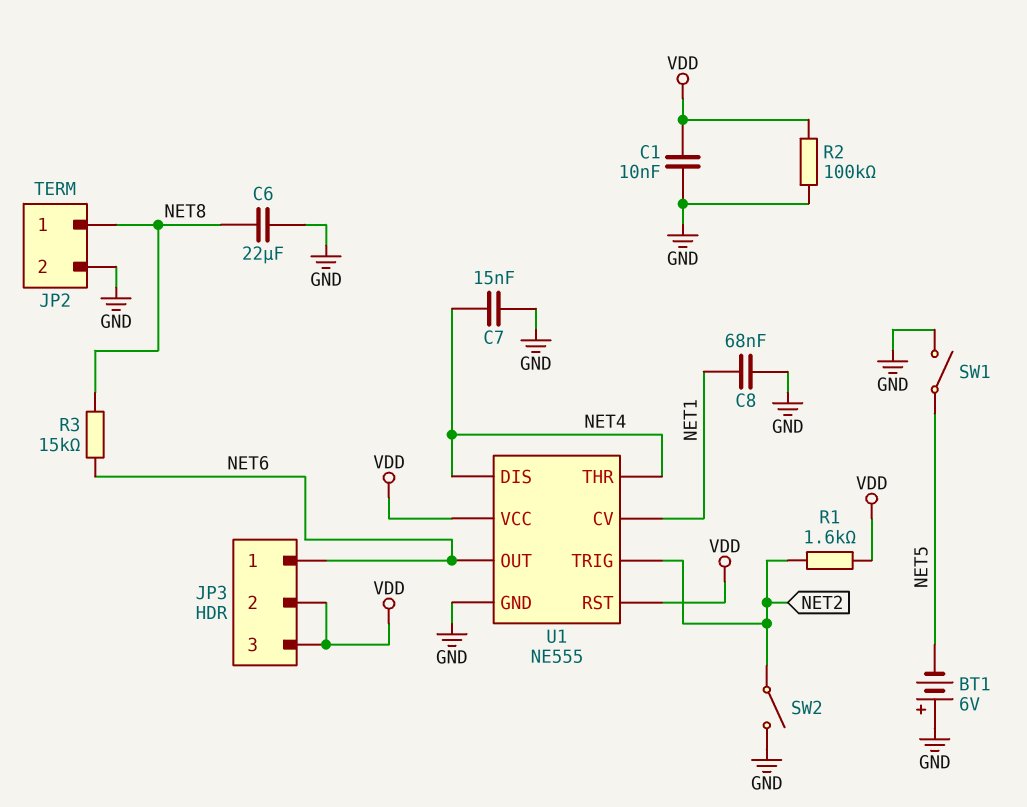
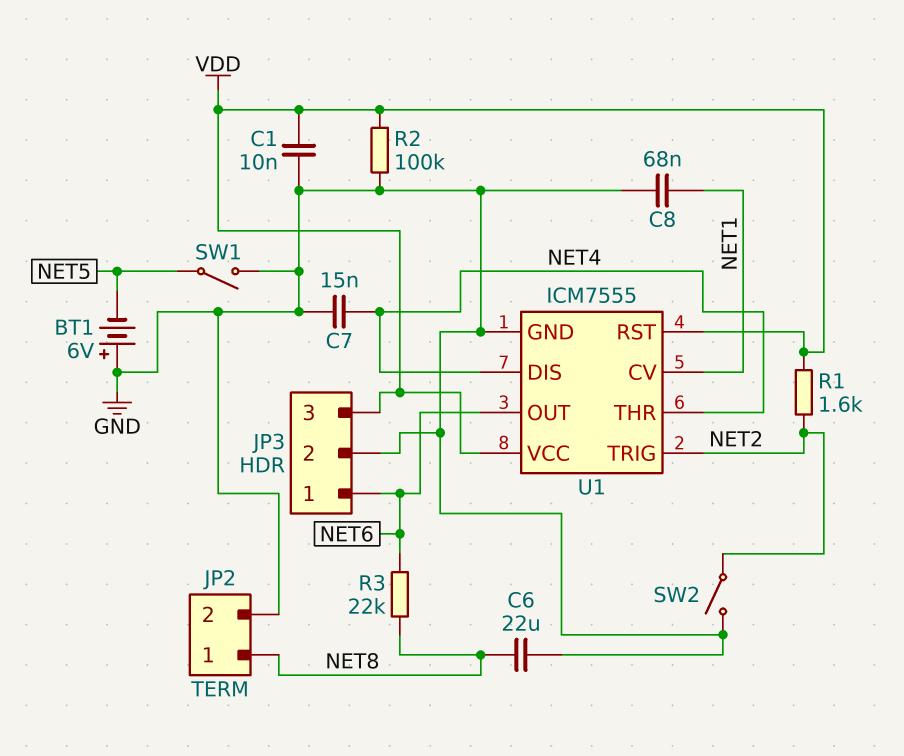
JP3 pin 2: VDD -> GND
R3: 15k (NET6, NET8) -> 22k (NET6, NET8)
U1: NE555 -> ICM7555

